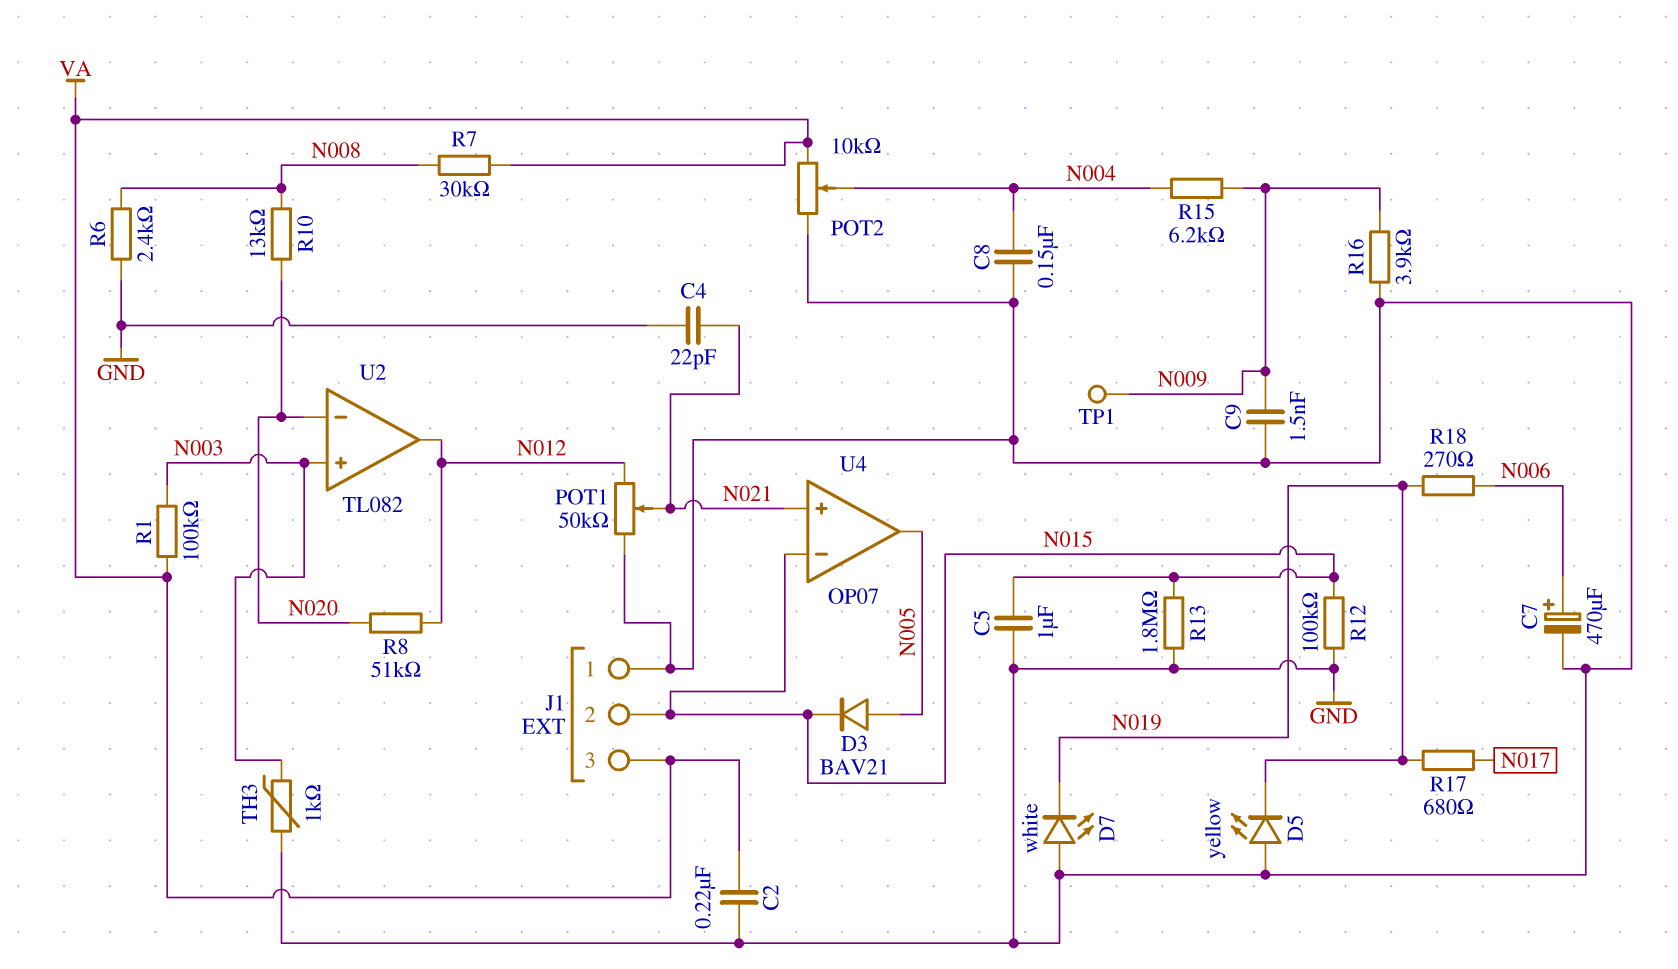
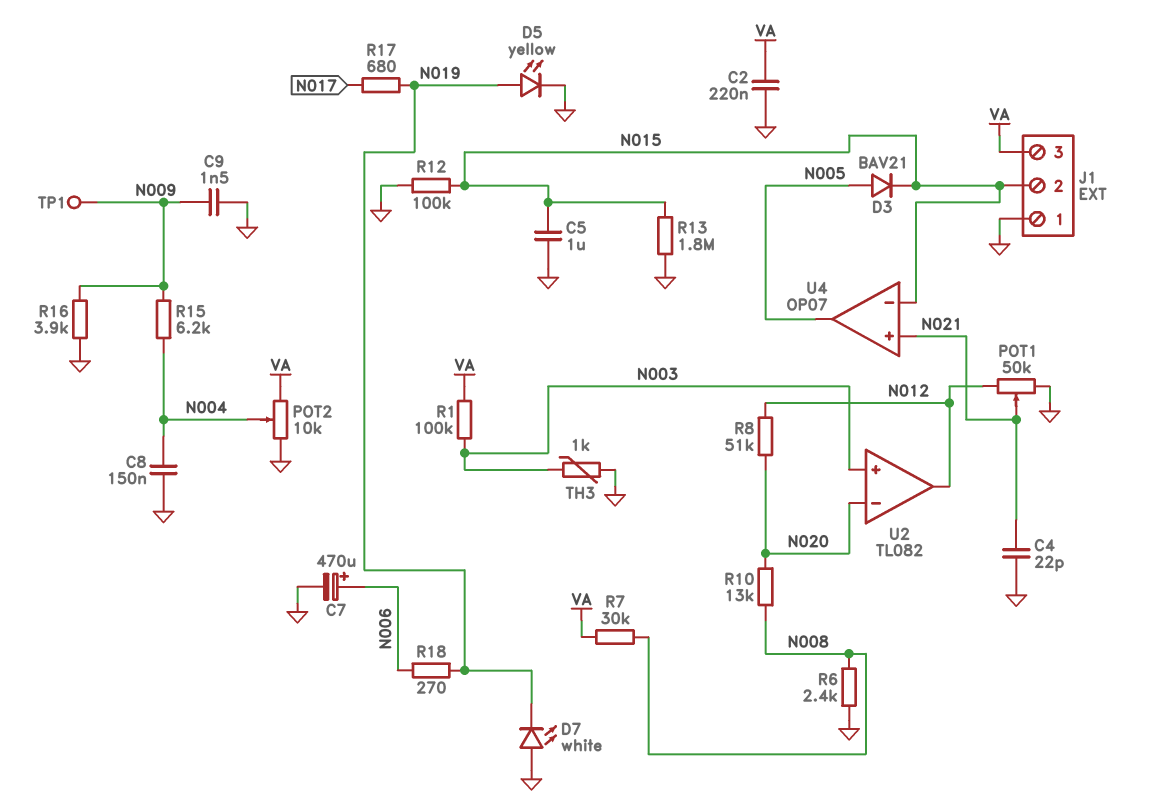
D5: LED yellow (A GND, K N019) -> LED yellow (A N019, K GND)

